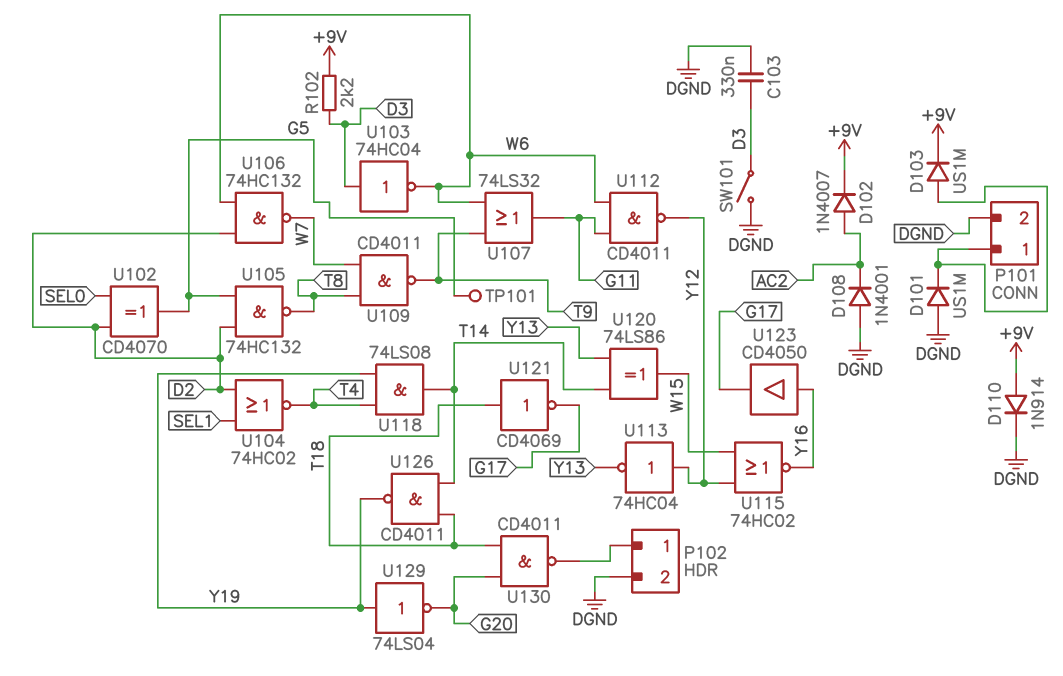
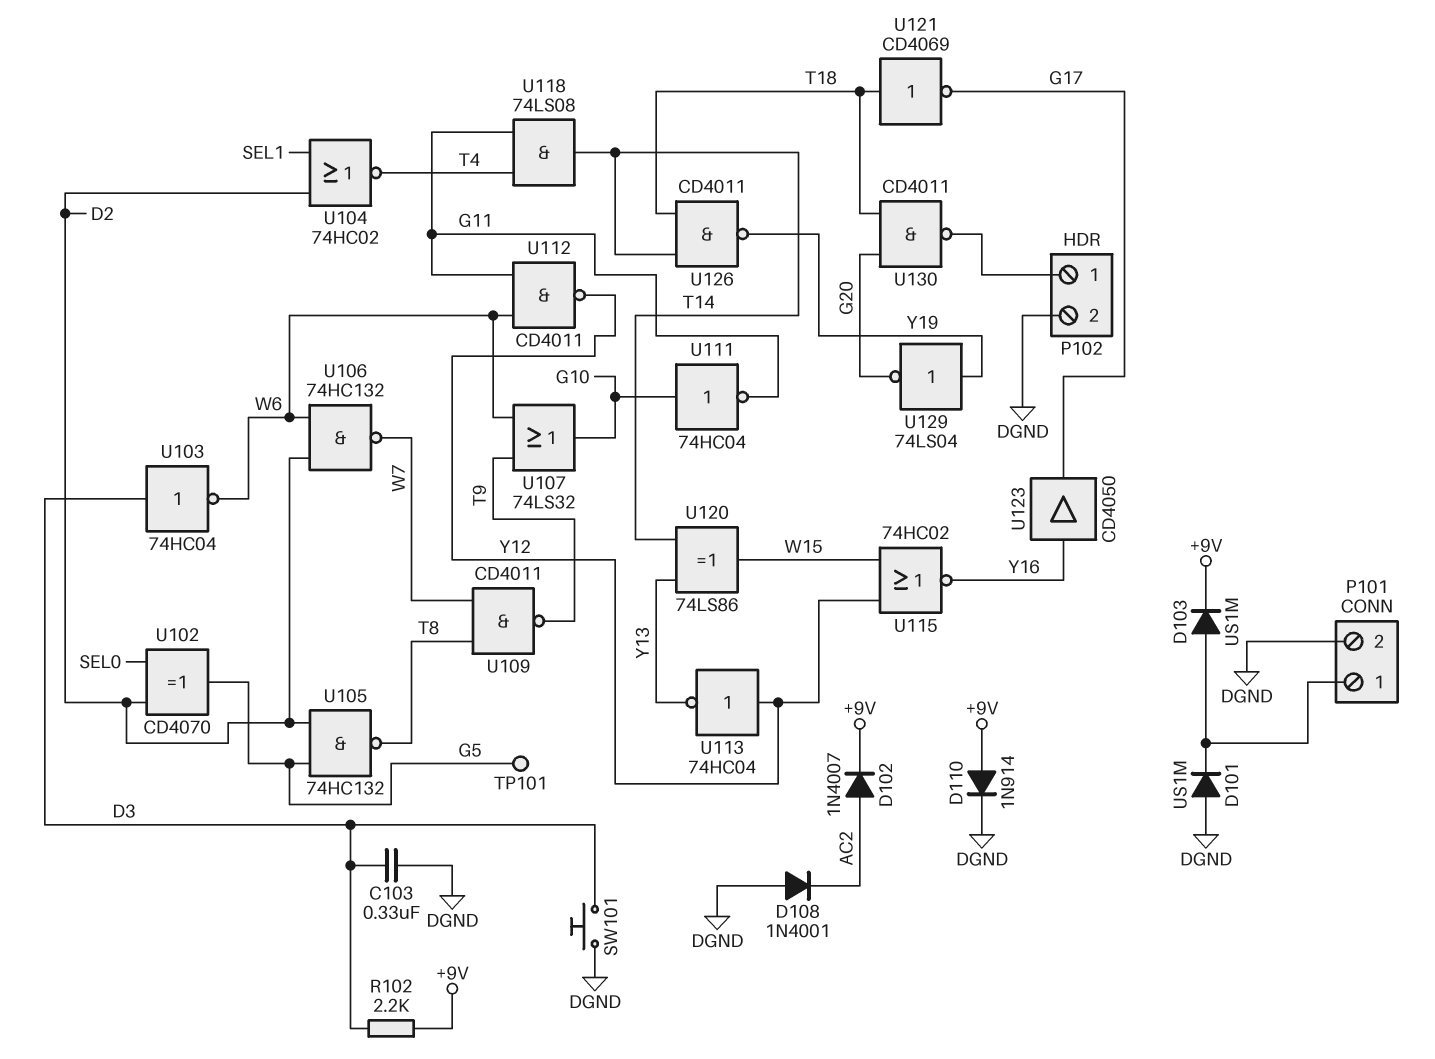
SW101: switch (D3, DGND) -> button (D3, DGND)
U107: OR 74LS32 (in T9, in W6, out G11) -> OR 74LS32 (in T9, in W6, out G10)
U111: none -> NOT 74HC04 (in G10, out G11)
U118: AND 74LS08 (in T4, in Y19, out T14) -> AND 74LS08 (in G11, in T4, out T14)

